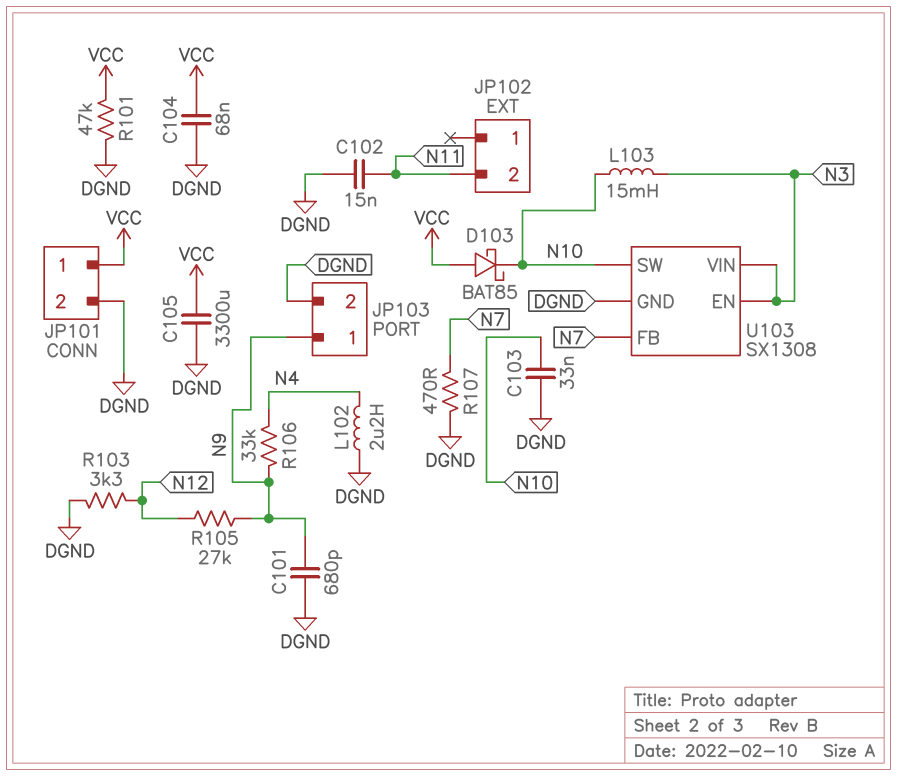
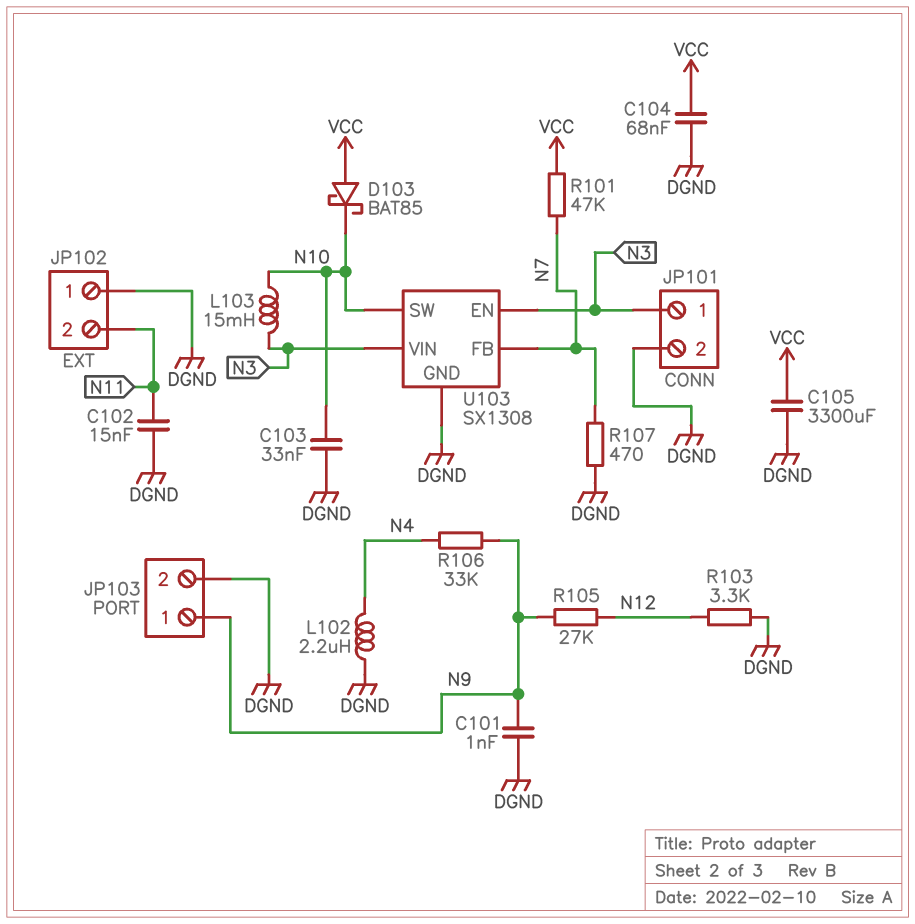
C101: 680pF (DGND, N9) -> 1nF (DGND, N9)
JP101 pin 1: VCC -> N3
JP102 pin 1: none -> DGND
R101: 47k (DGND, VCC) -> 47k (N7, VCC)

